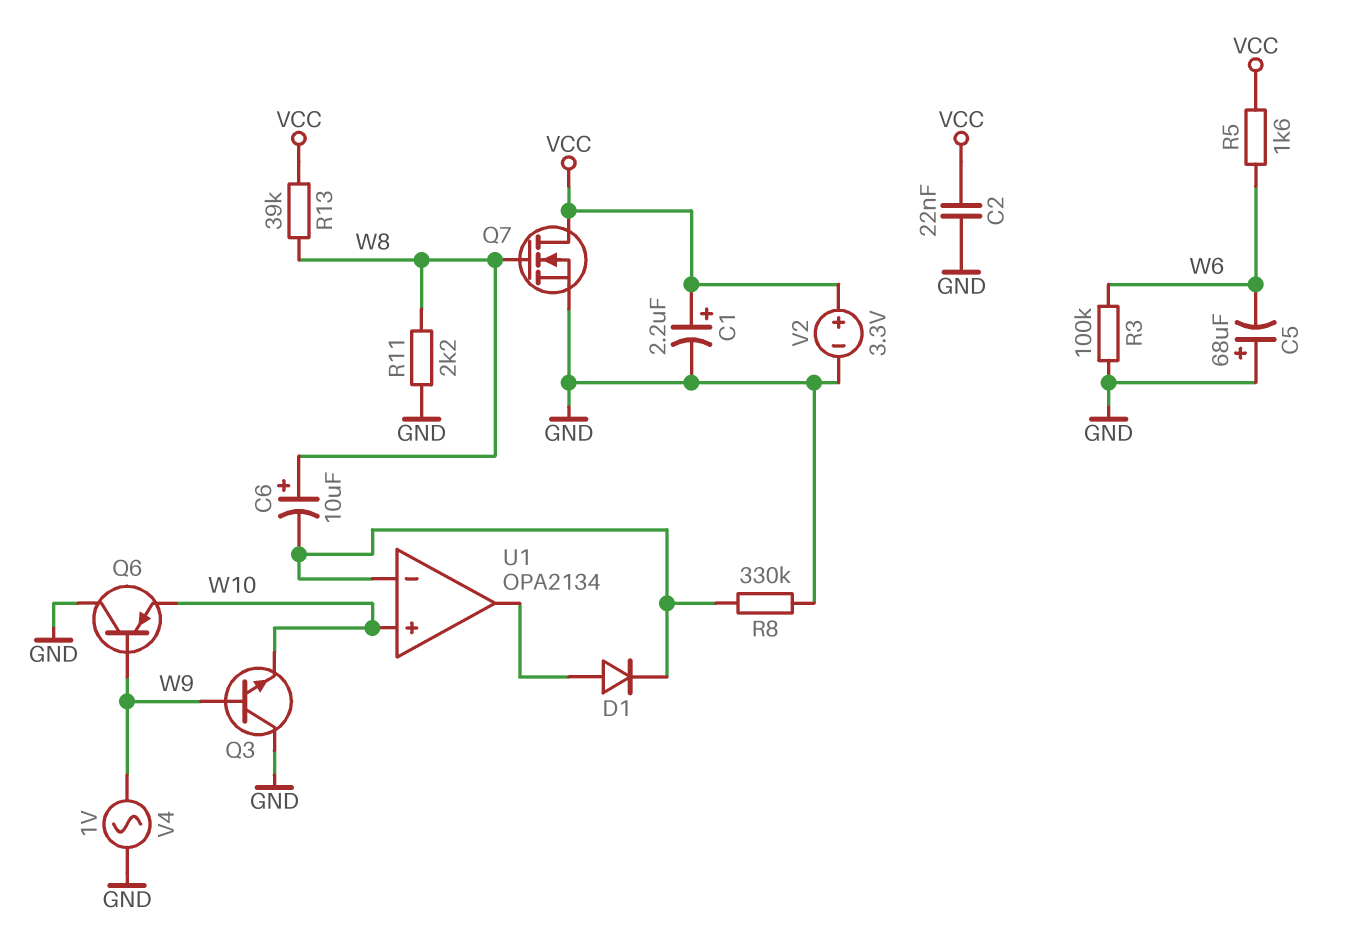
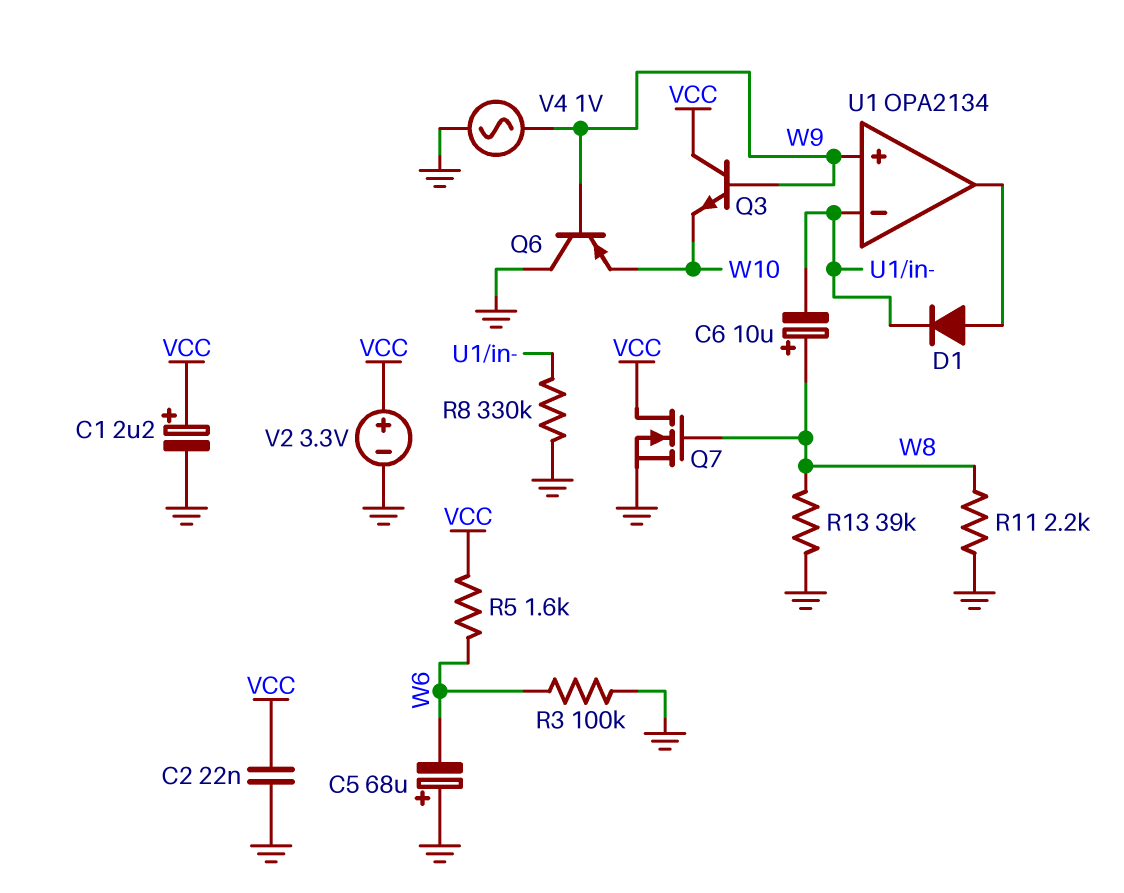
Q3: NPN (B W9, C GND, E W10) -> NPN (B W9, C VCC, E W10)
R13: 39k (VCC, W8) -> 39k (GND, W8)
U1 pin in+: W10 -> W9

